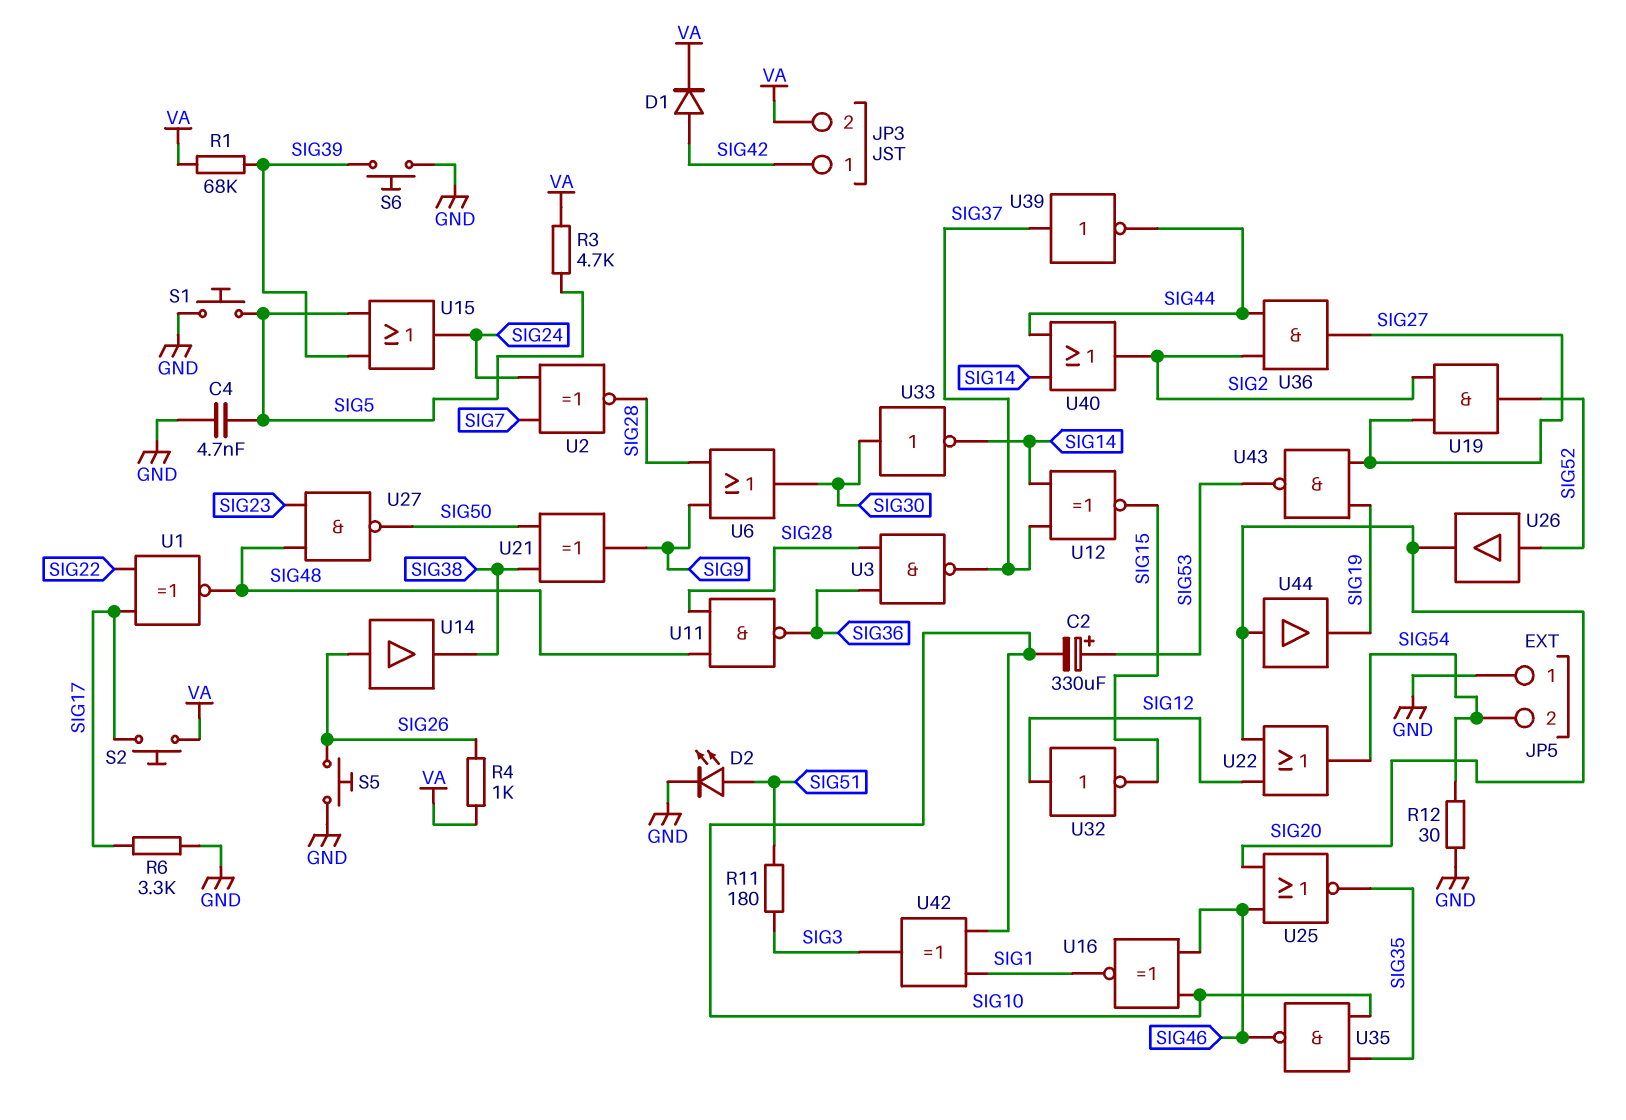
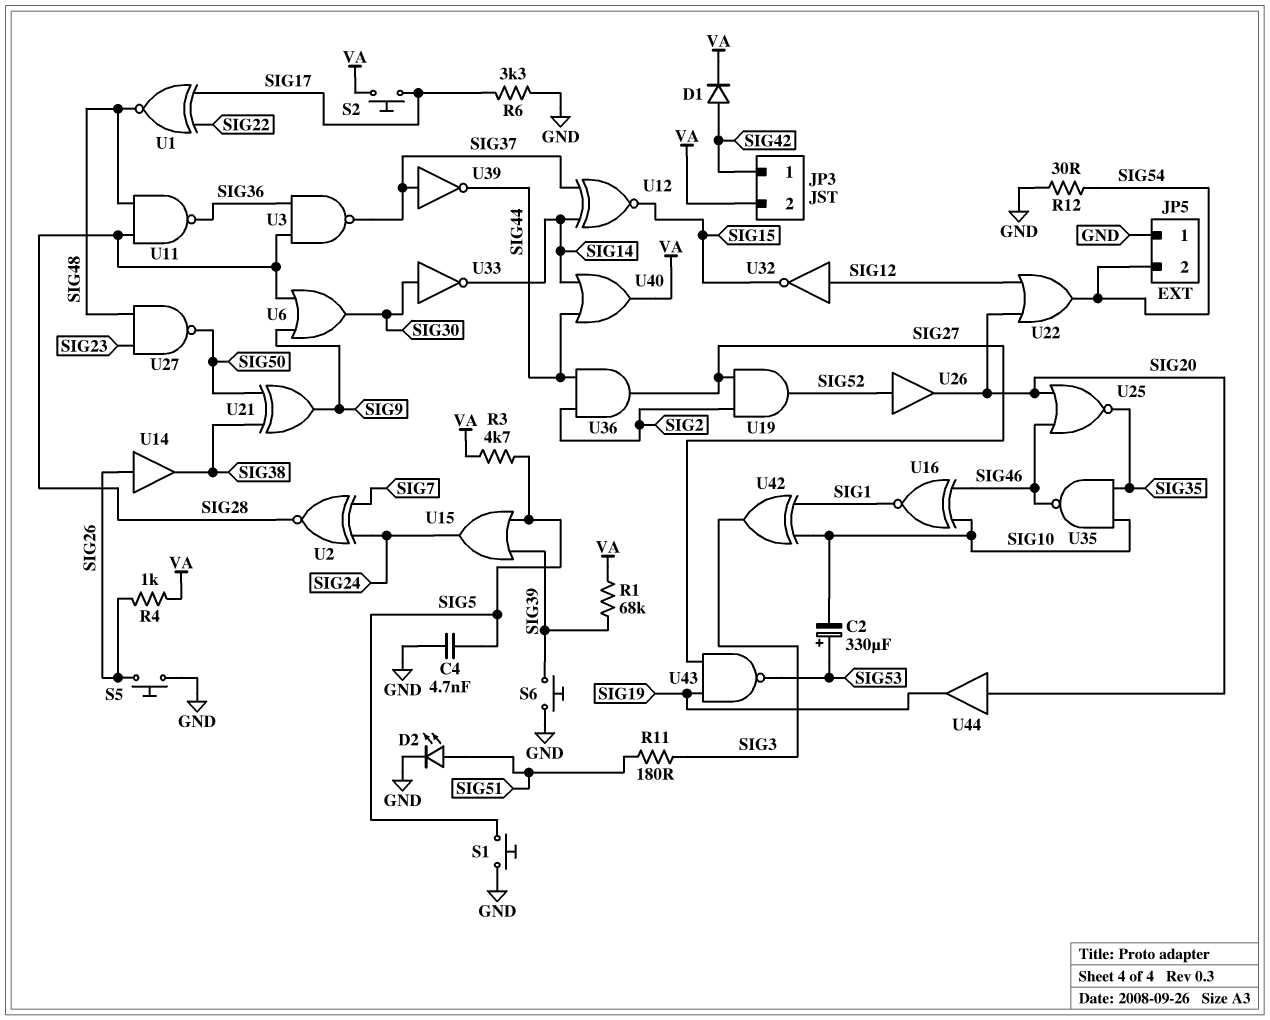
U40: OR (in SIG14, in SIG44, out SIG2) -> OR (in SIG14, in SIG44, out VA)

